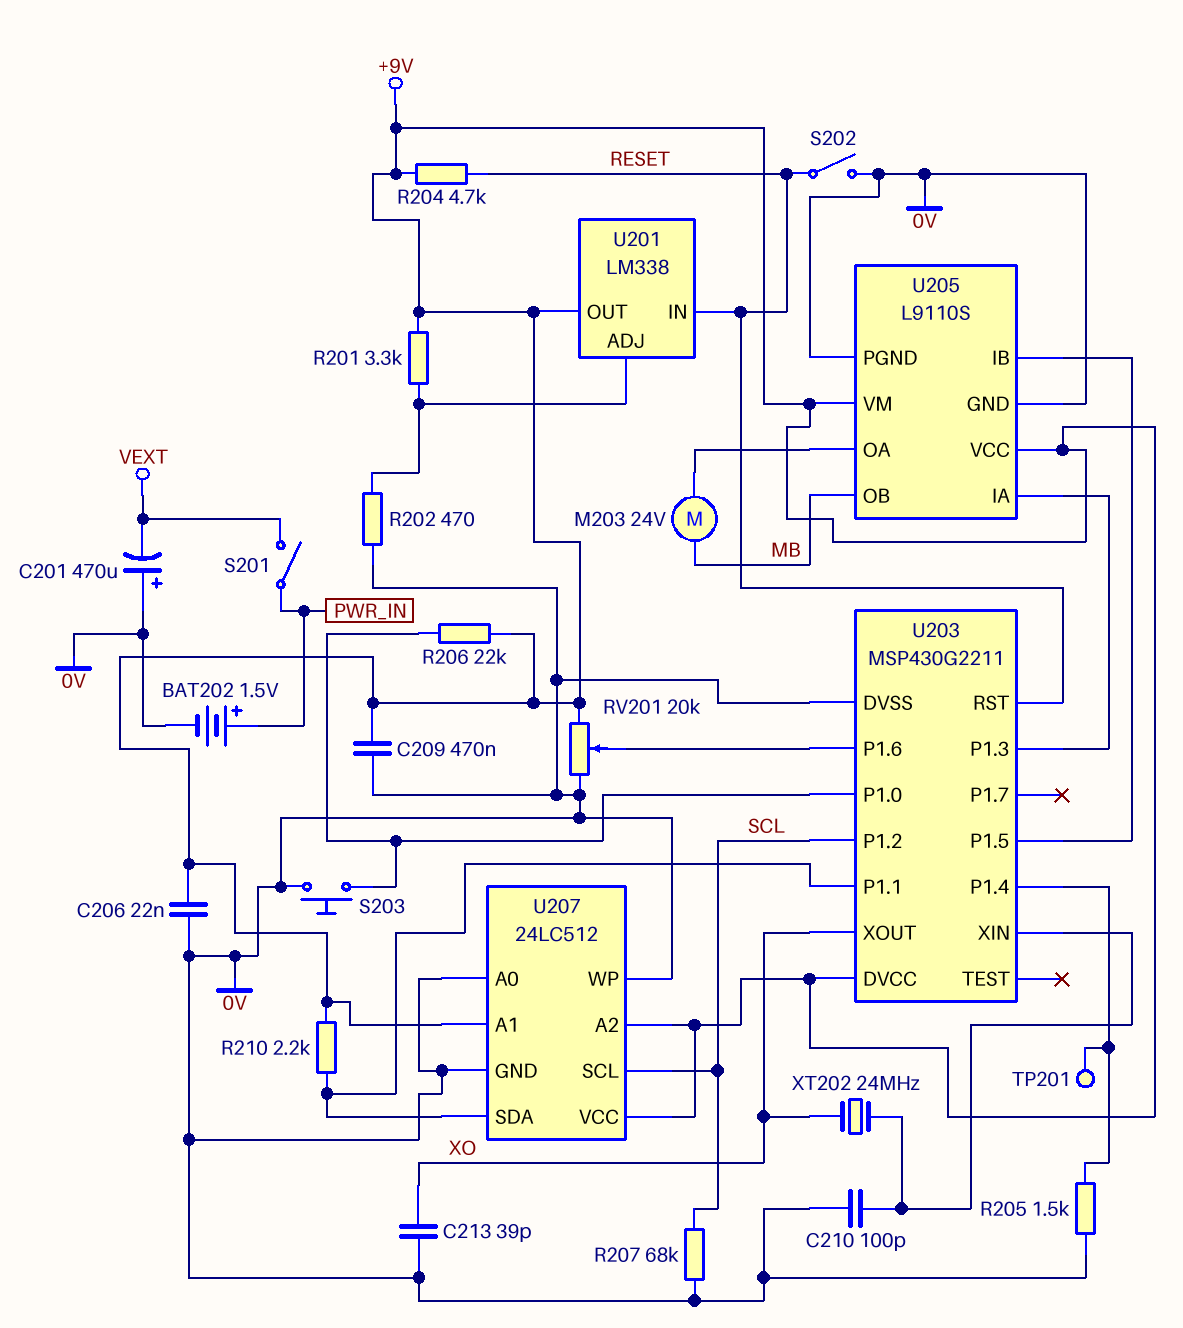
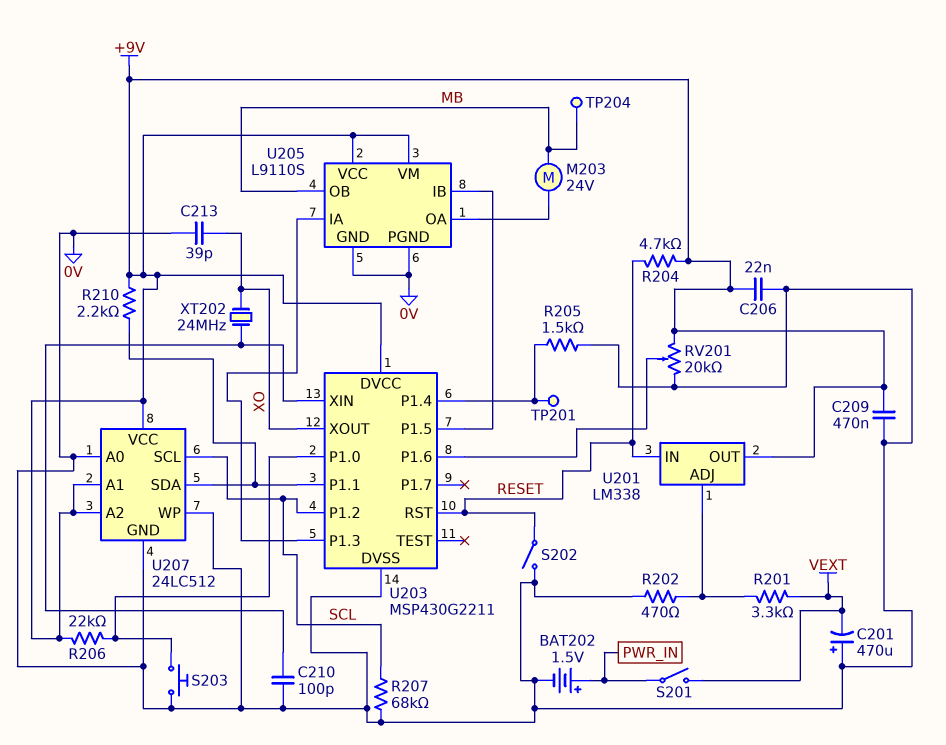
R201: 3.3k (+9V, U201/ADJ) -> 3.3k (U201/ADJ, VEXT)
TP204: none -> test point (MB)

